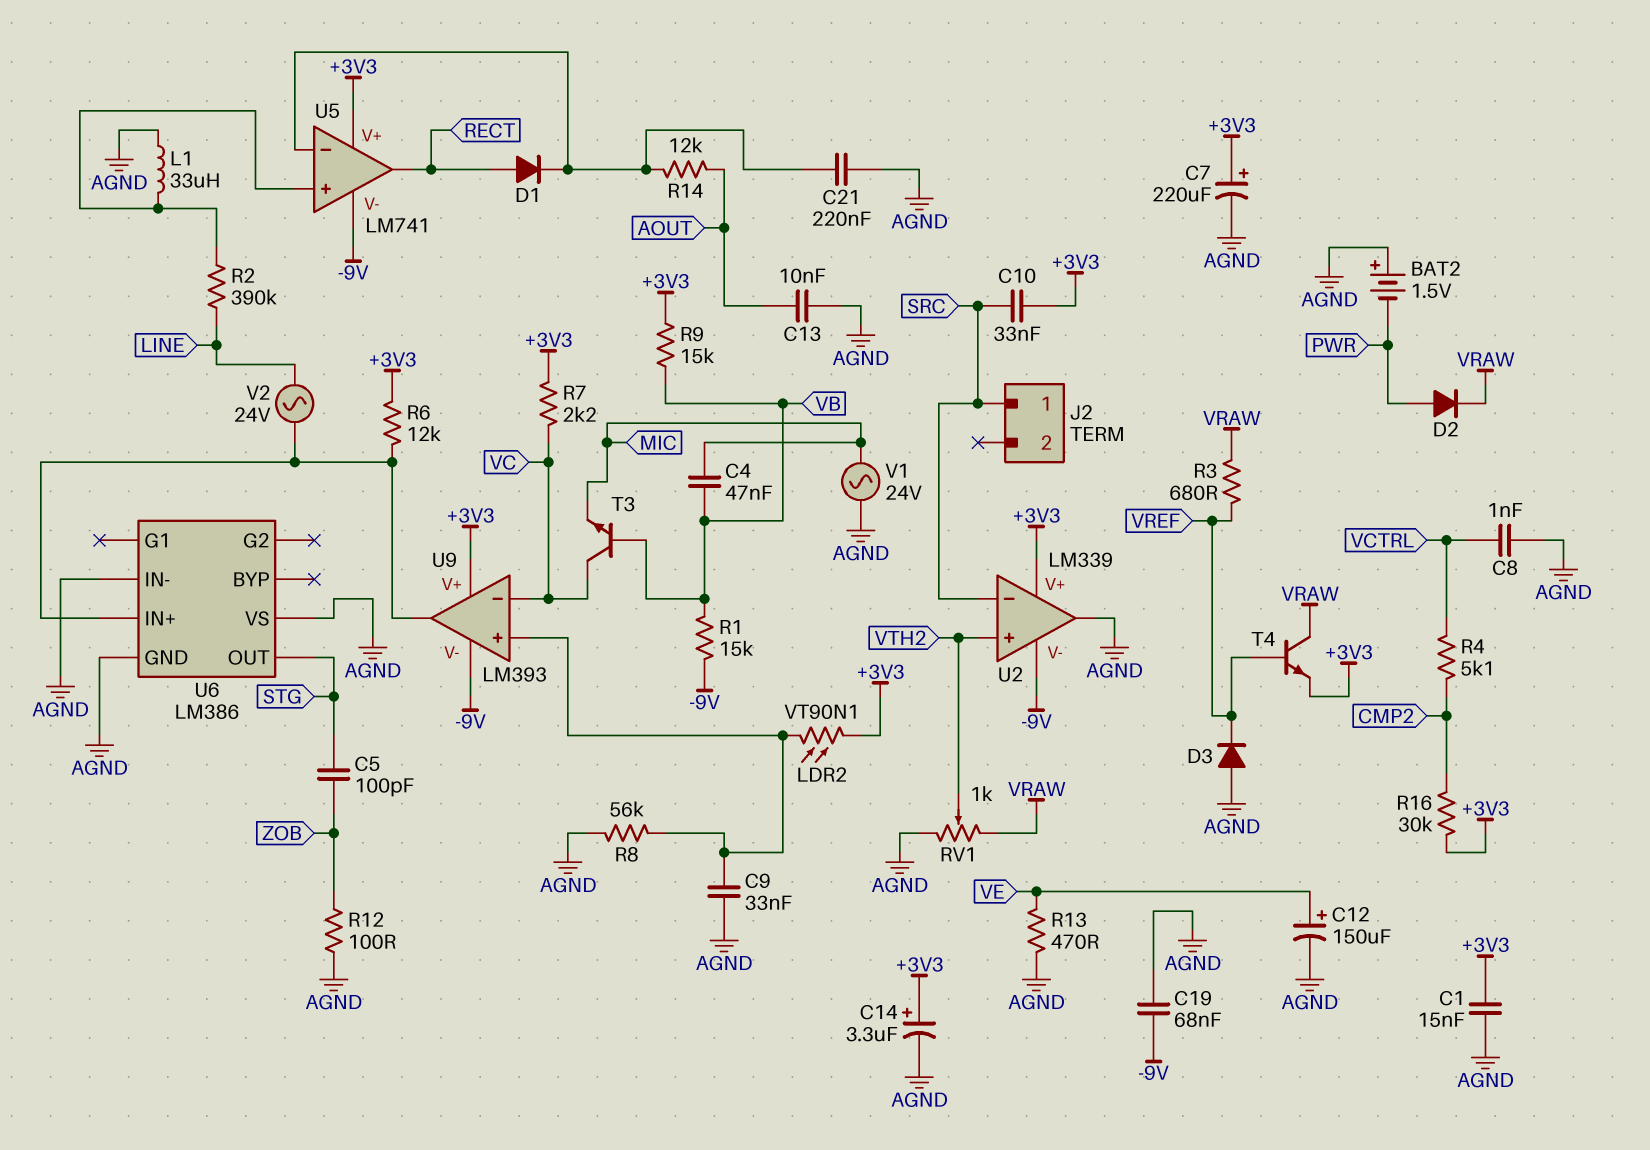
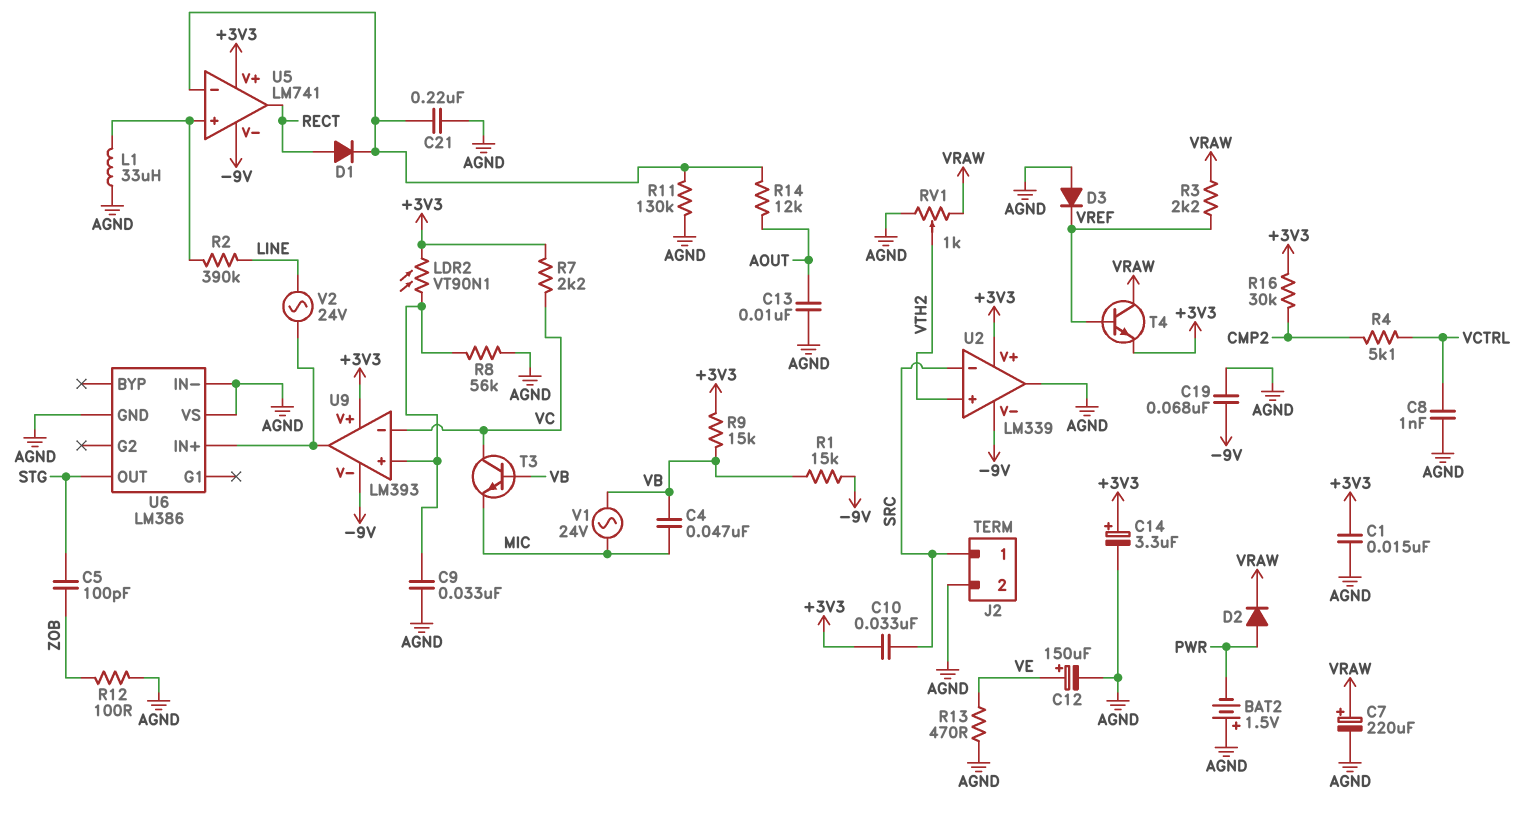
C7: 220uF (plus +3V3, minus AGND) -> 220uF (plus VRAW, minus AGND)
J2 pin 2: none -> AGND
R3: 680 (VRAW, VREF) -> 2.2k (VRAW, VREF)
R6: 12k (+3V3, U6/IN+) -> none
R11: none -> 130k (AGND, U5/in-)
V1: AC 24V (AGND, MIC) -> AC 24V (MIC, VB)

